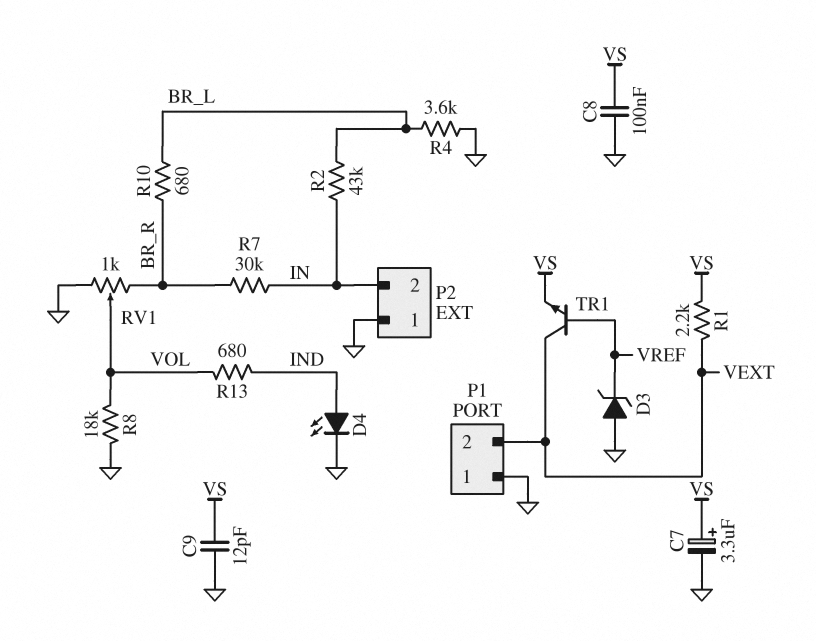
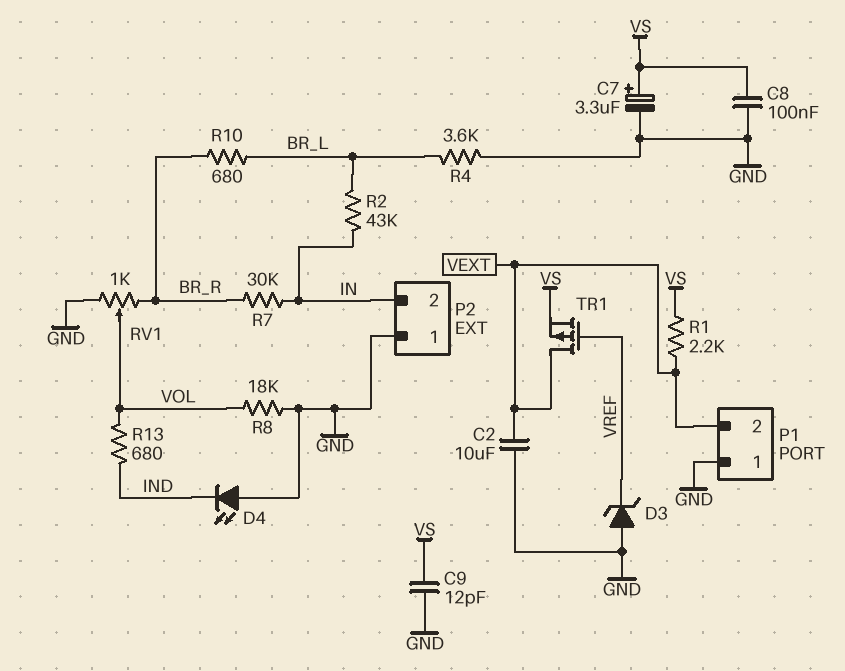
C2: none -> 10uF (GND, VEXT)
D4: LED (A IND, K GND) -> LED (A GND, K IND)
TR1: NPN (B VREF, C VEXT, E VS) -> PMOS (G VREF, D VEXT, S VS)

